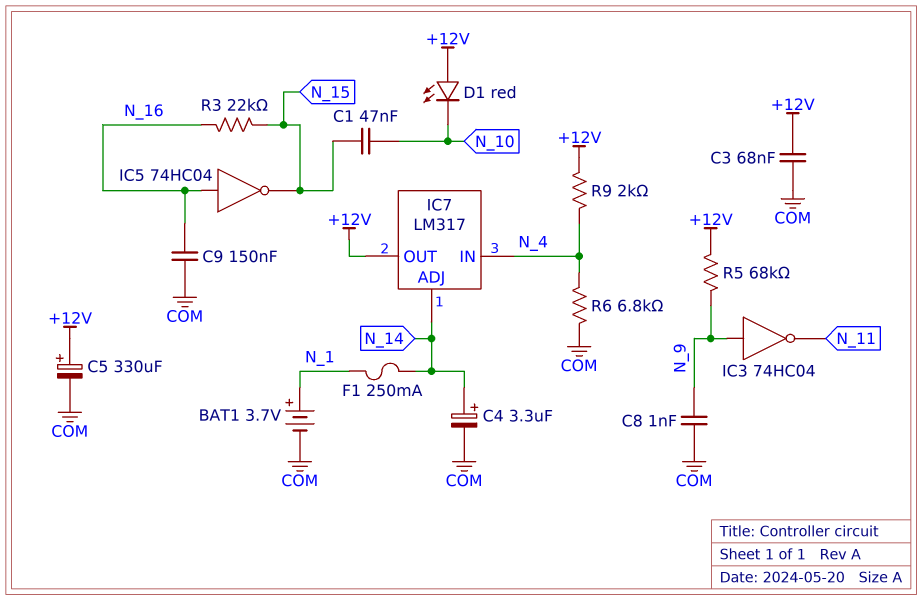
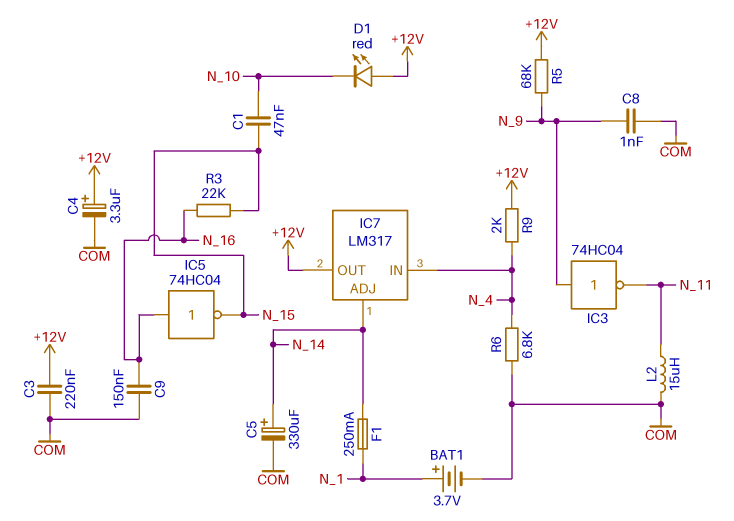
C3: 68nF (+12V, COM) -> 220nF (+12V, COM)
C4: 3.3uF (plus N_14, minus COM) -> 3.3uF (plus +12V, minus COM)
C5: 330uF (plus +12V, minus COM) -> 330uF (plus N_14, minus COM)
L2: none -> 15uH (COM, N_11)

